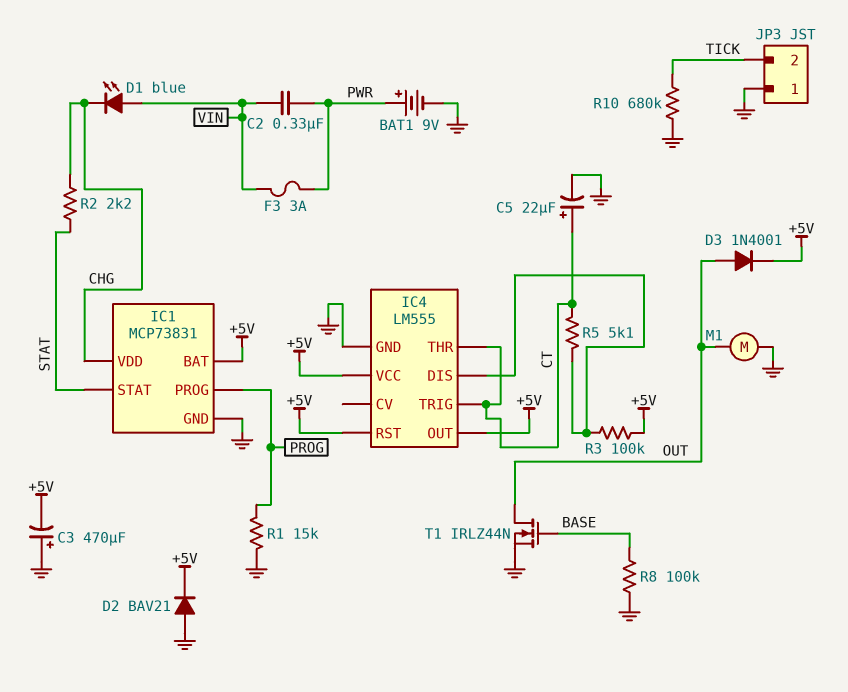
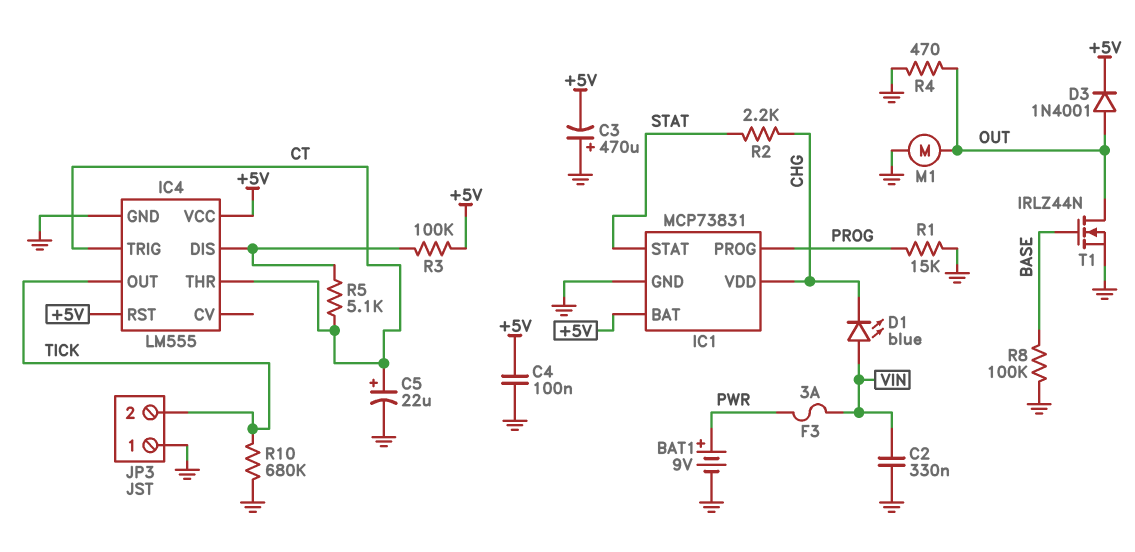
C2: 330nF (PWR, VIN) -> 330nF (GND, VIN)
C4: none -> 100nF (+5V, GND)
D2: diode BAV21 (A GND, K +5V) -> none
IC4 pin OUT: +5V -> TICK
R4: none -> 470 (GND, OUT)

